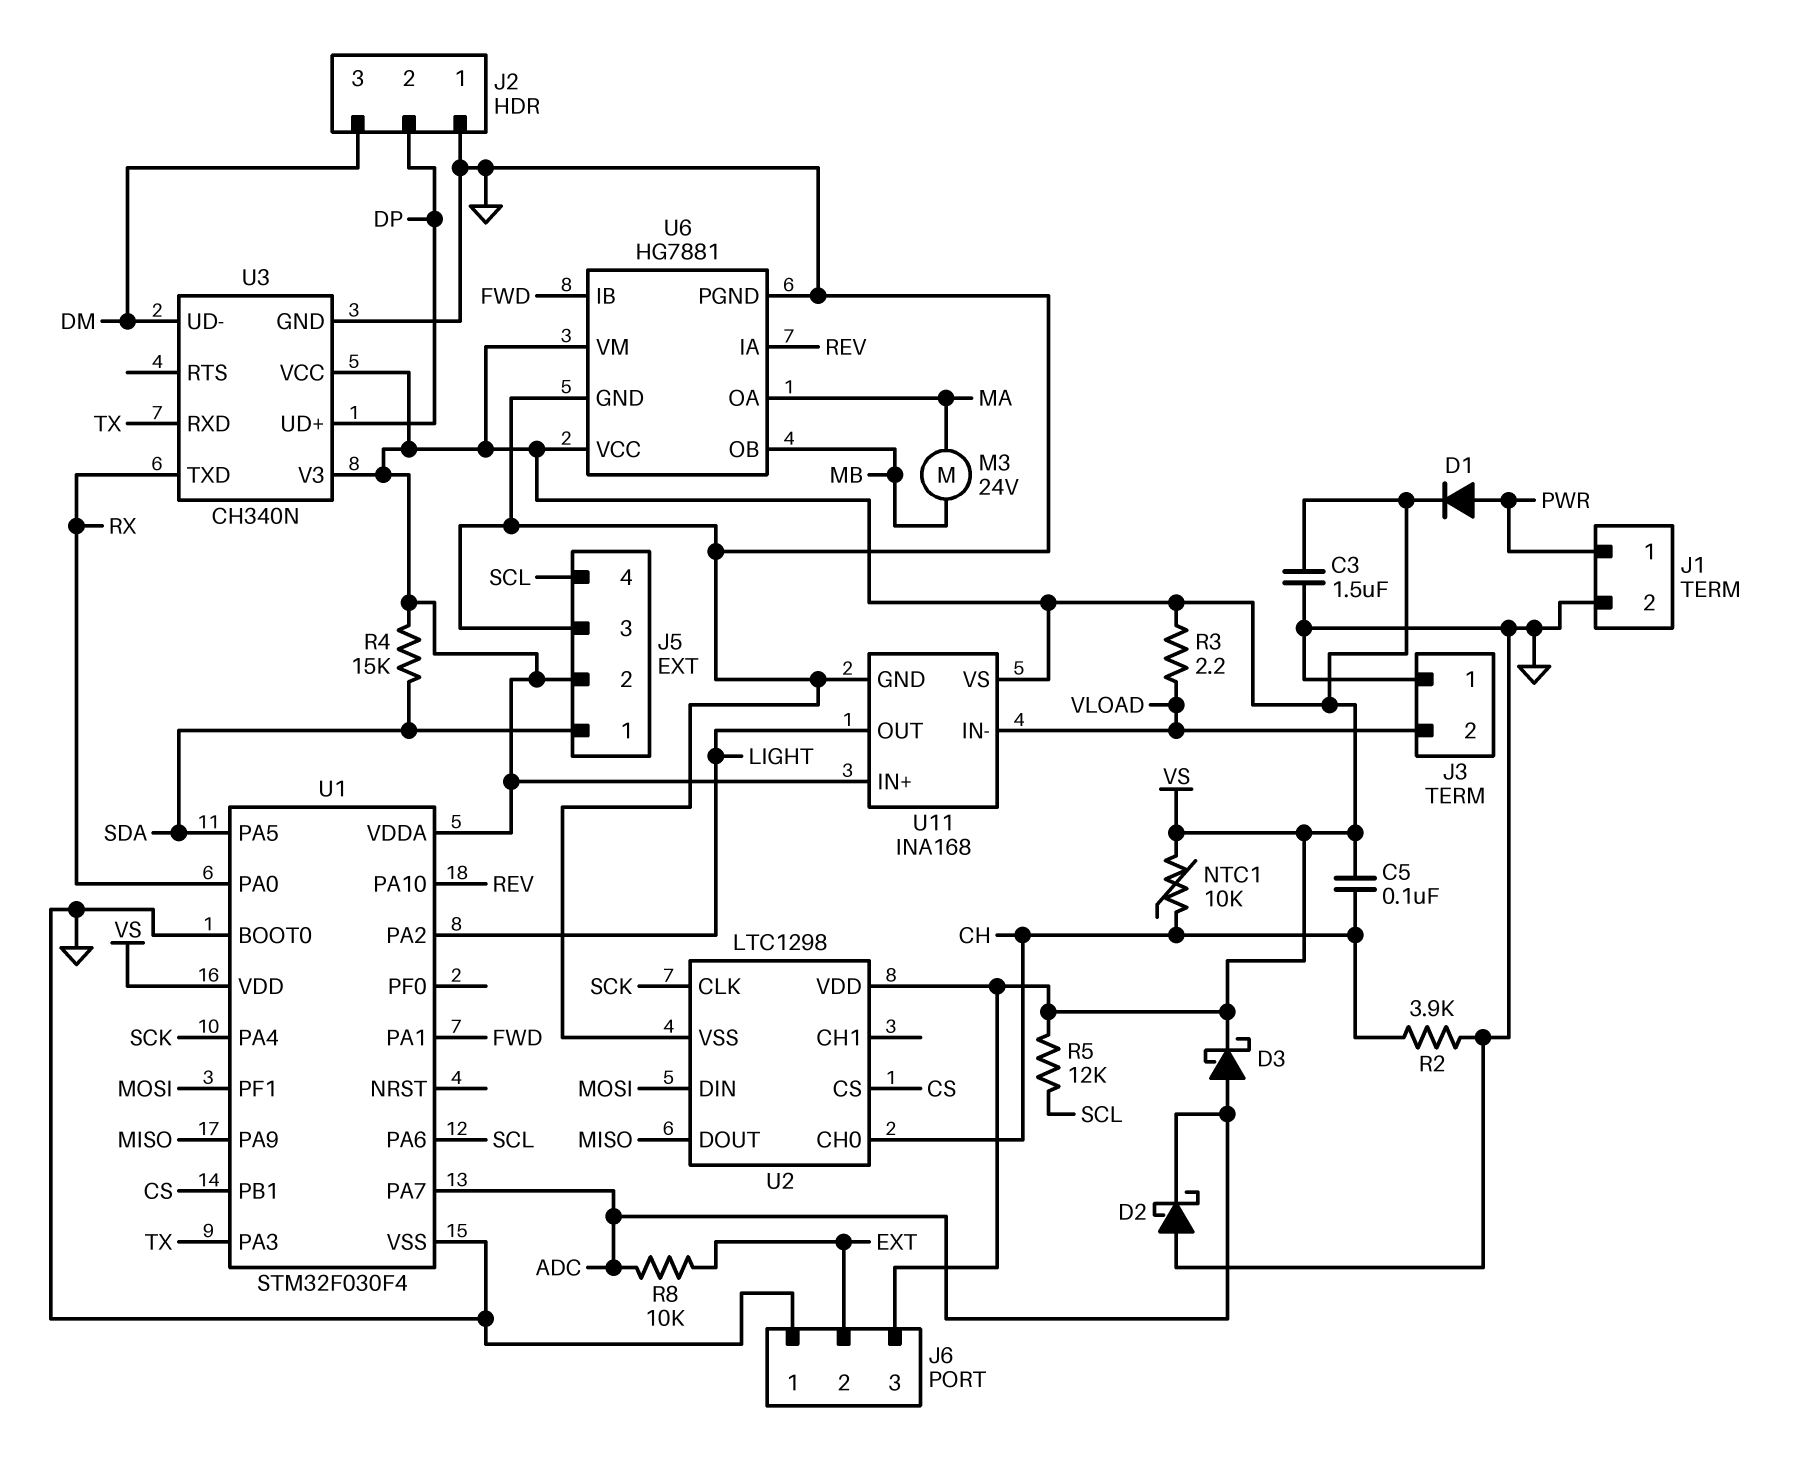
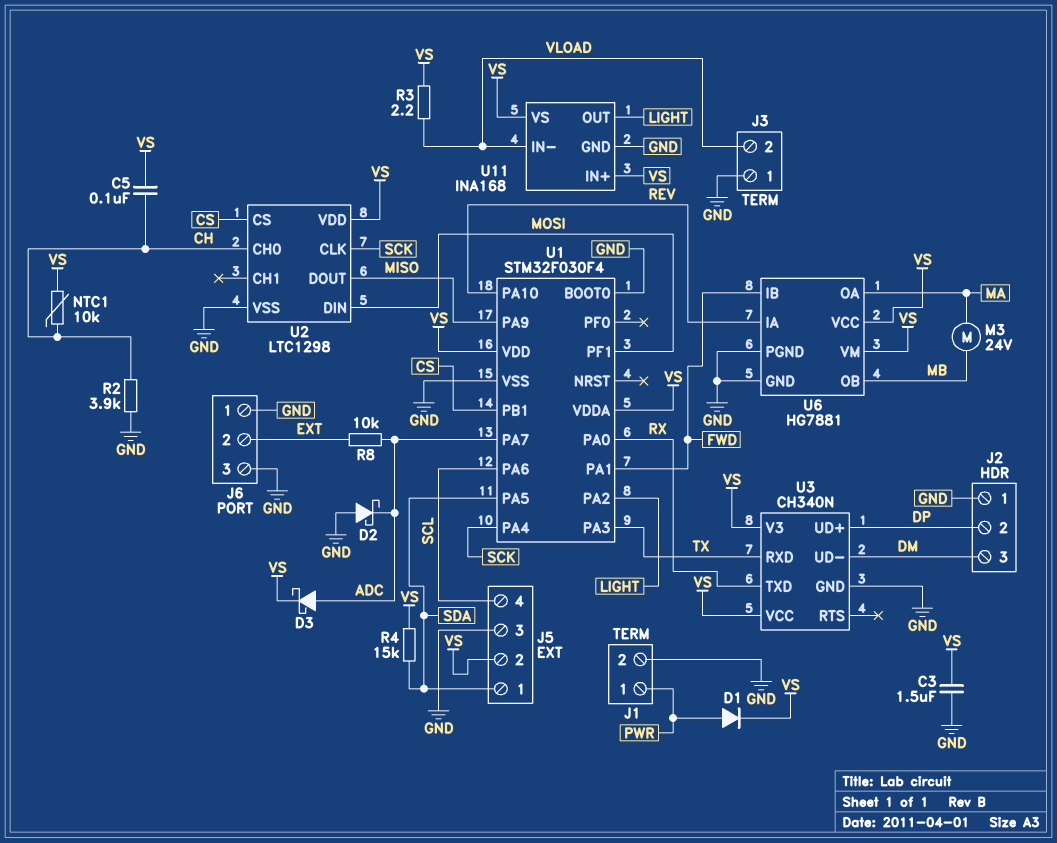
J6 pin 3: VS -> GND
R5: 12k (SCL, VS) -> none

